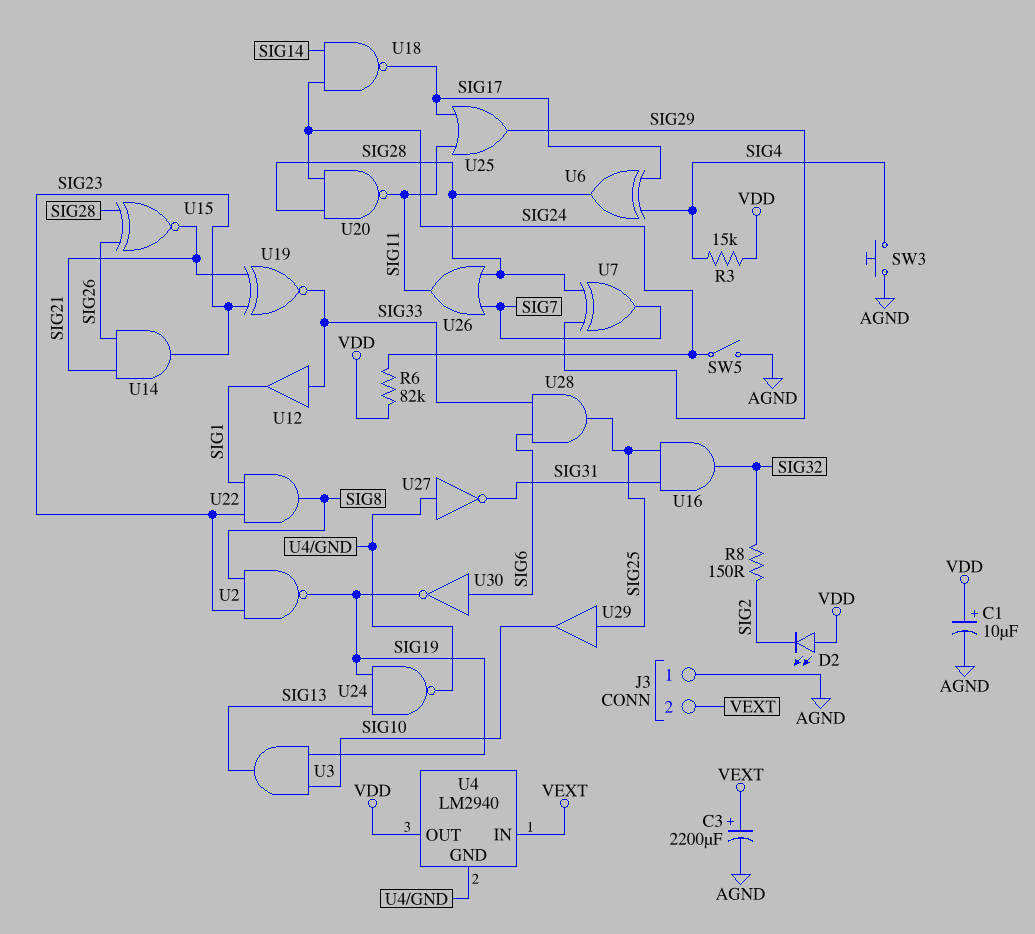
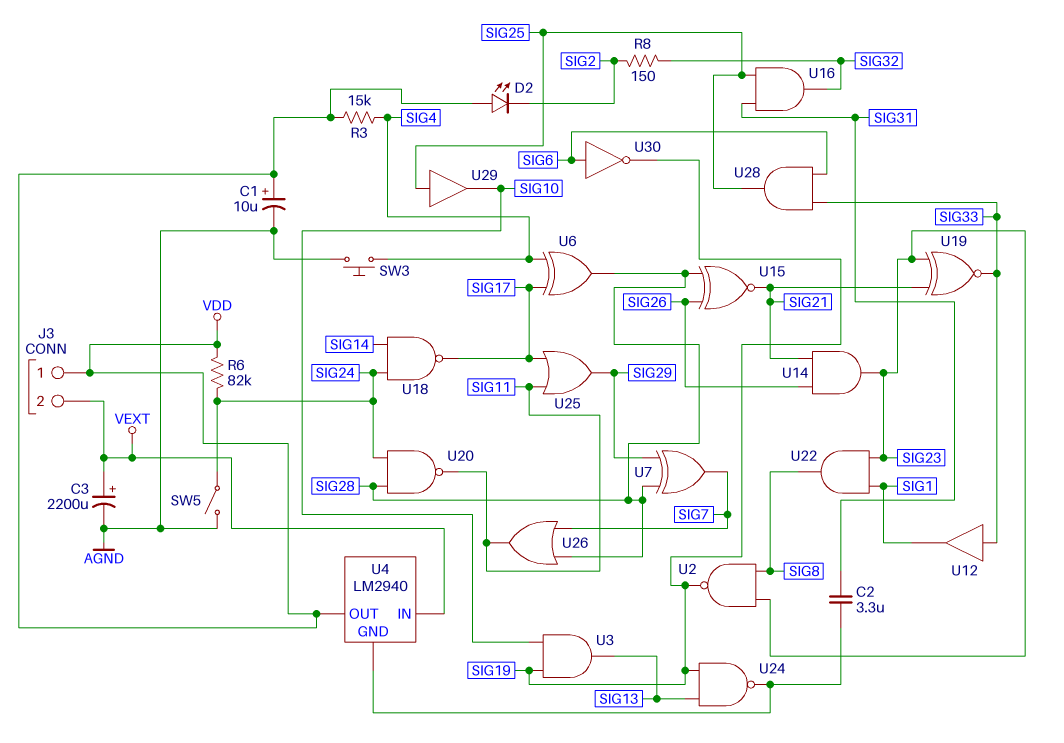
C2: none -> 3.3uF (SIG31, U4/GND)
J3 pin 1: AGND -> VDD
U27: NOT (in U4/GND, out SIG31) -> none

